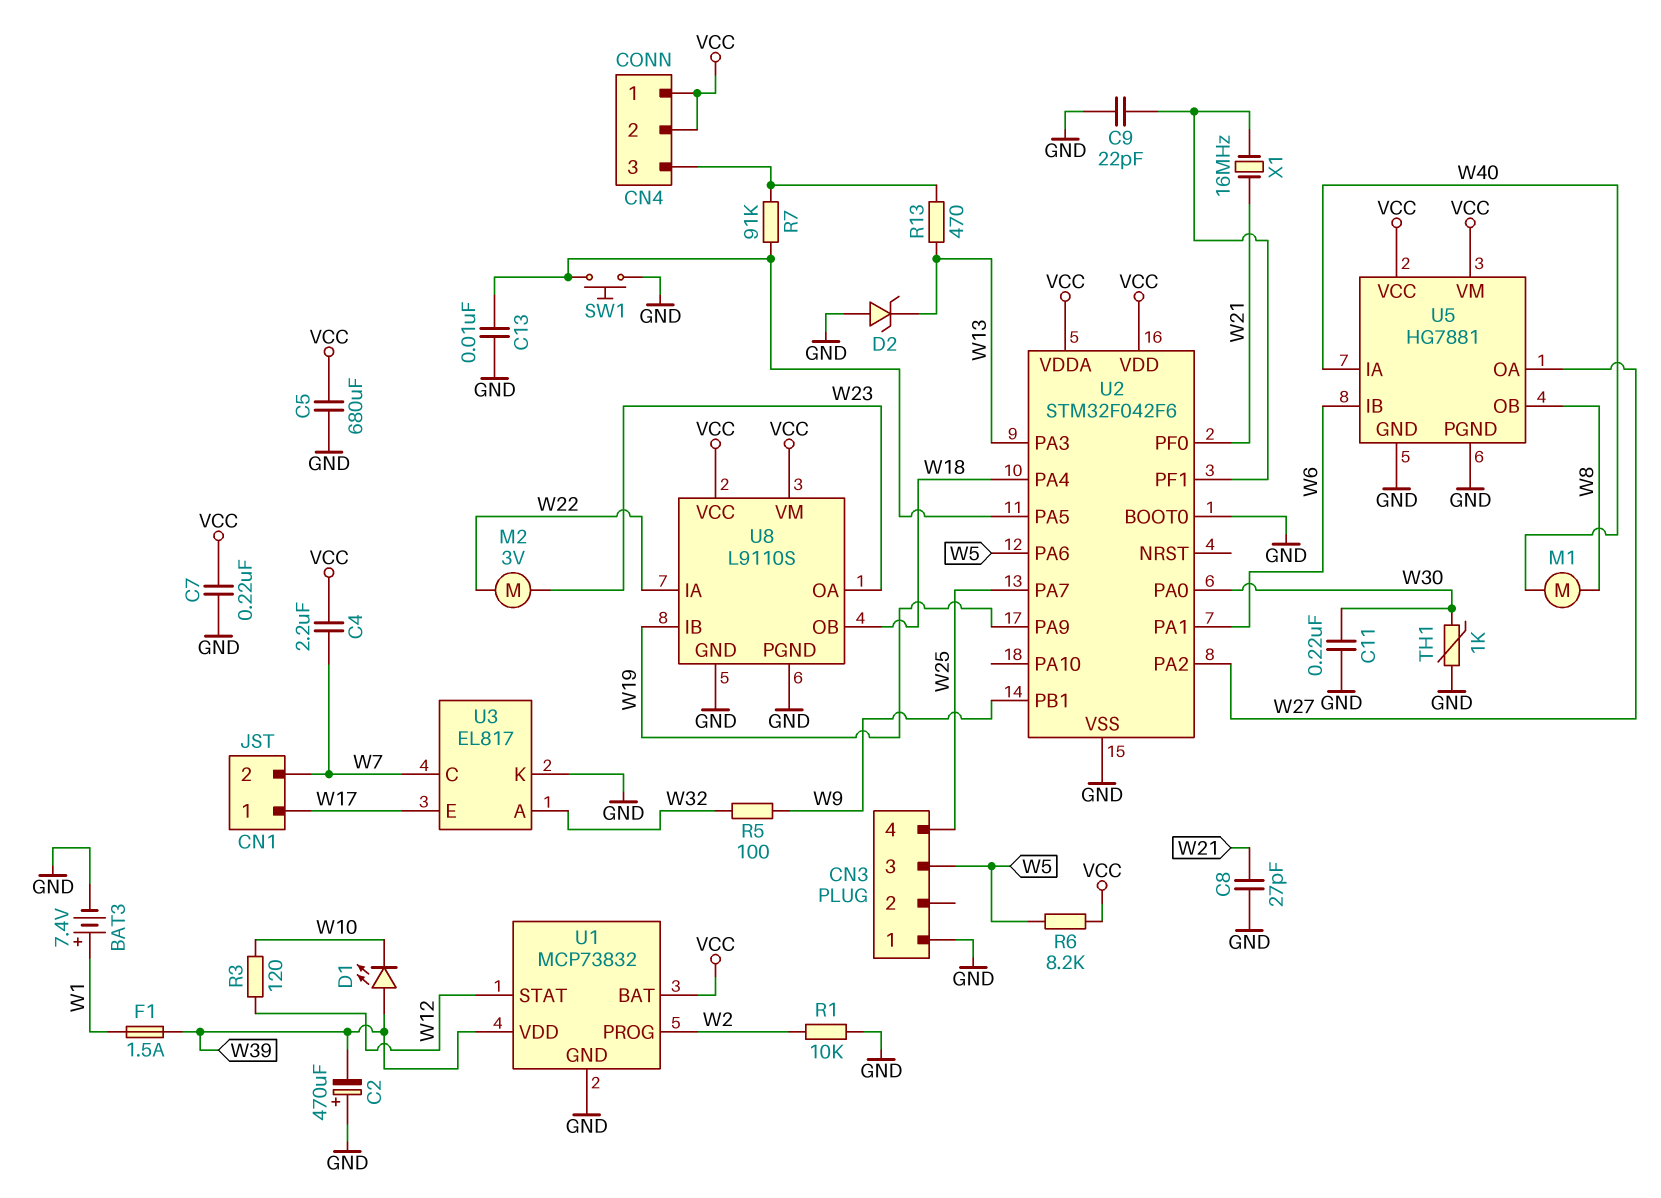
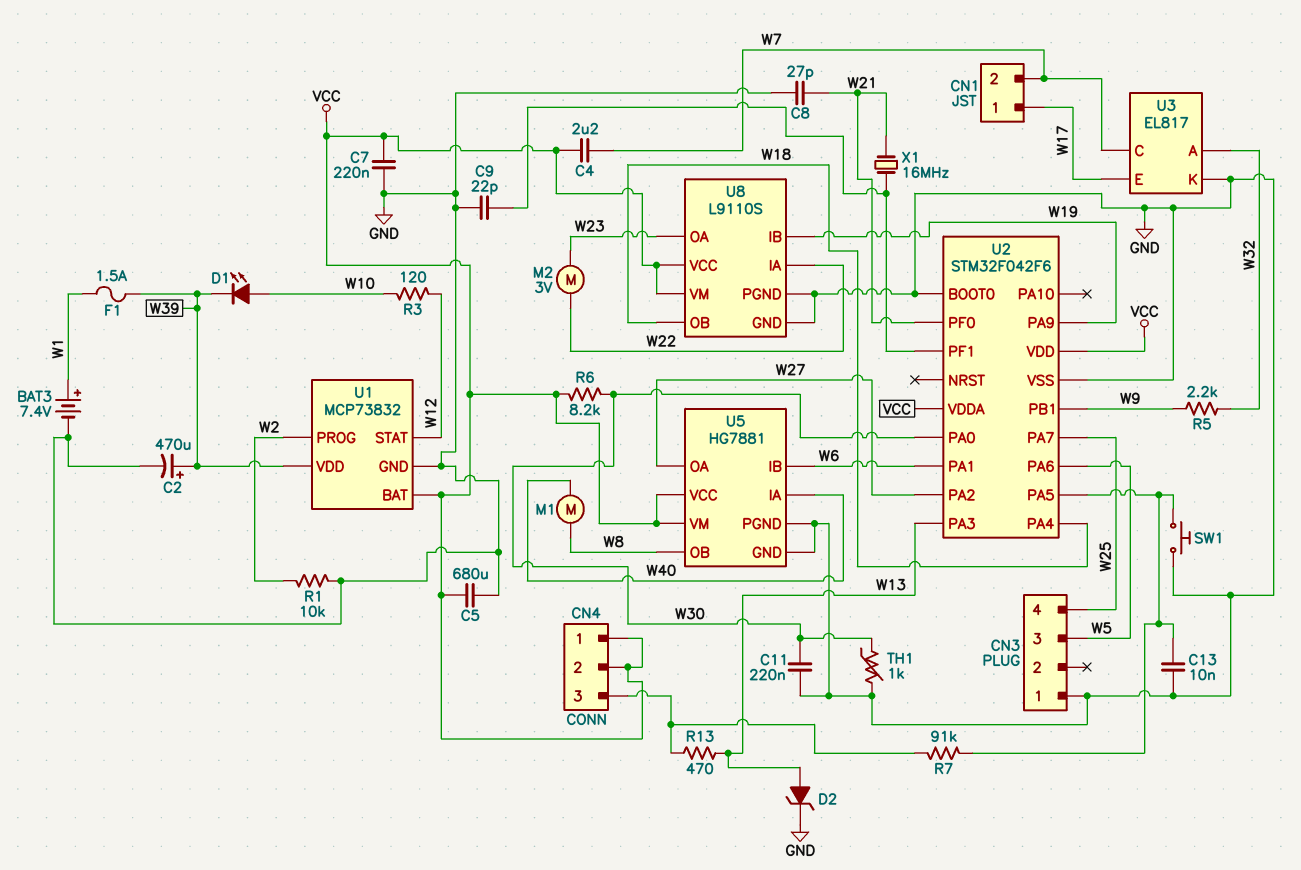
C2: 470uF (plus GND, minus W39) -> 470uF (plus W39, minus GND)
D1: LED (A W39, K W10) -> LED (A W10, K W39)
D2: zener (A GND, K W13) -> zener (A W13, K GND)
R5: 100 (W9, W32) -> 2.2k (W9, W32)
R6: 8.2k (VCC, W5) -> 8.2k (VCC, W30)

